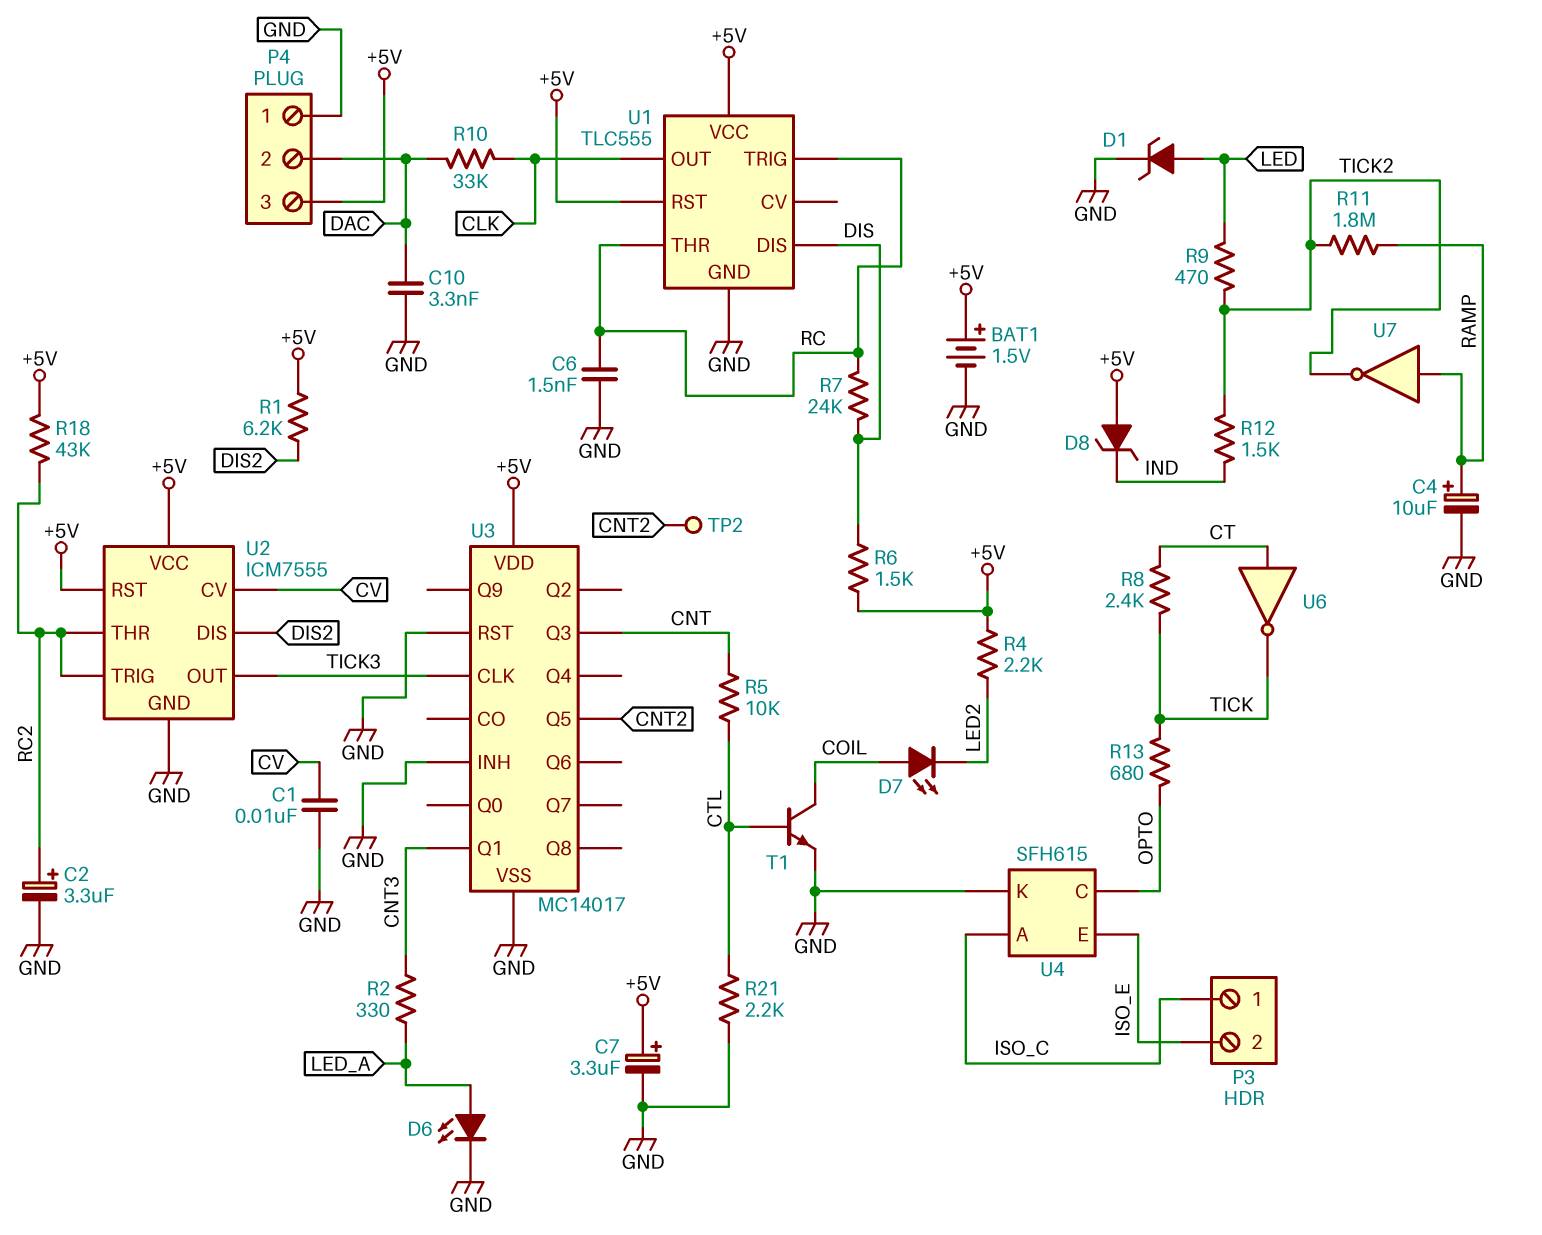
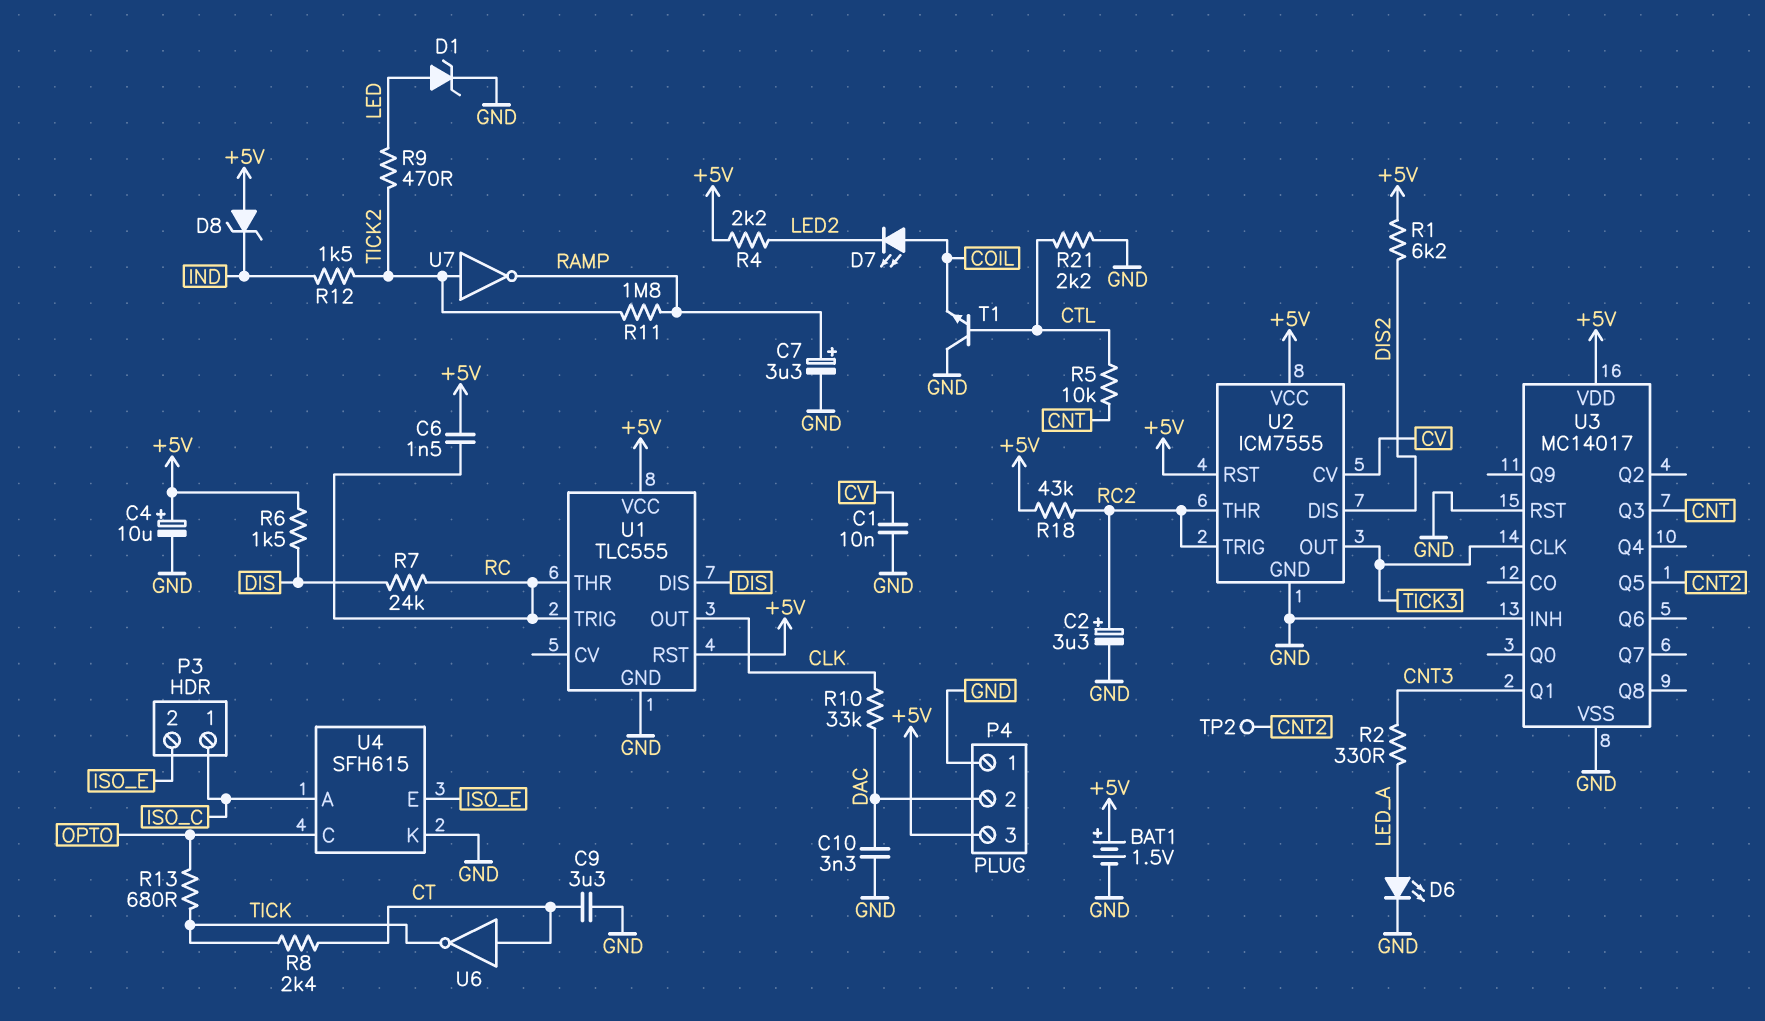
C4: 10uF (plus RAMP, minus GND) -> 10uF (plus +5V, minus GND)
C6: 1.5nF (GND, RC) -> 1.5nF (+5V, RC)
C7: 3.3uF (plus +5V, minus GND) -> 3.3uF (plus RAMP, minus GND)
C9: none -> 3.3uF (CT, GND)
T1: NPN (B CTL, C COIL, E GND) -> NPN (B CTL, C GND, E COIL)
U7: NOT (in RAMP, out TICK2) -> NOT (in TICK2, out RAMP)

